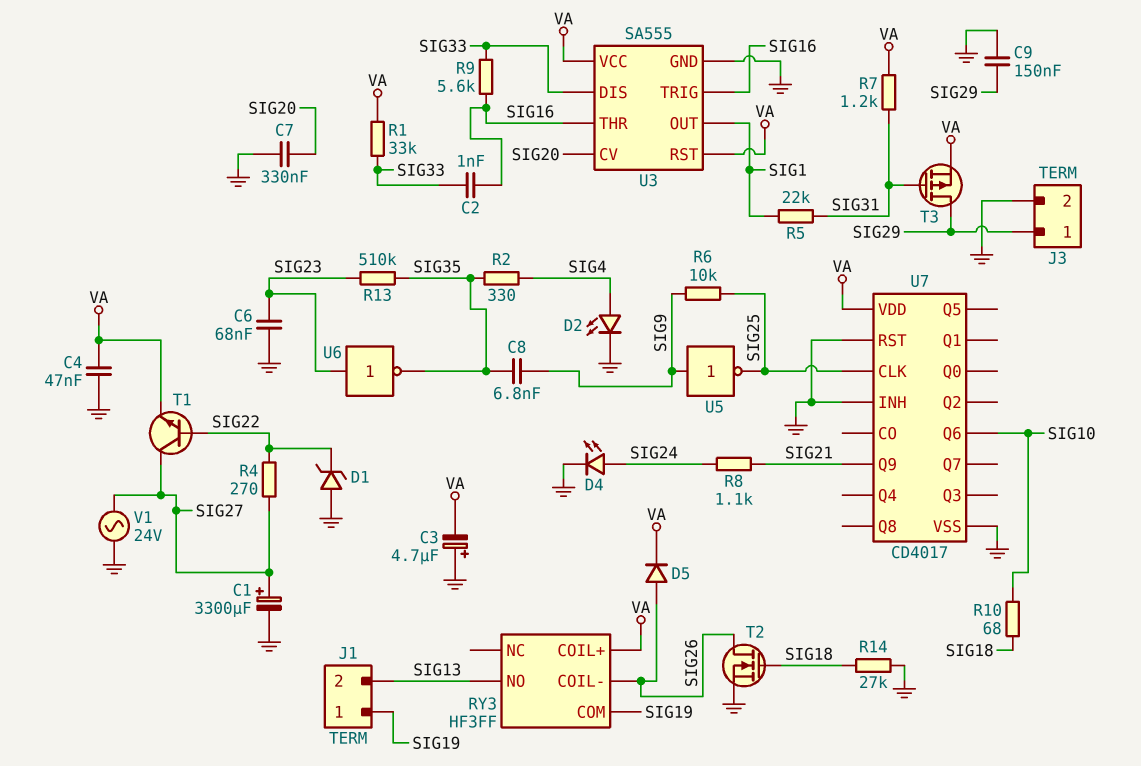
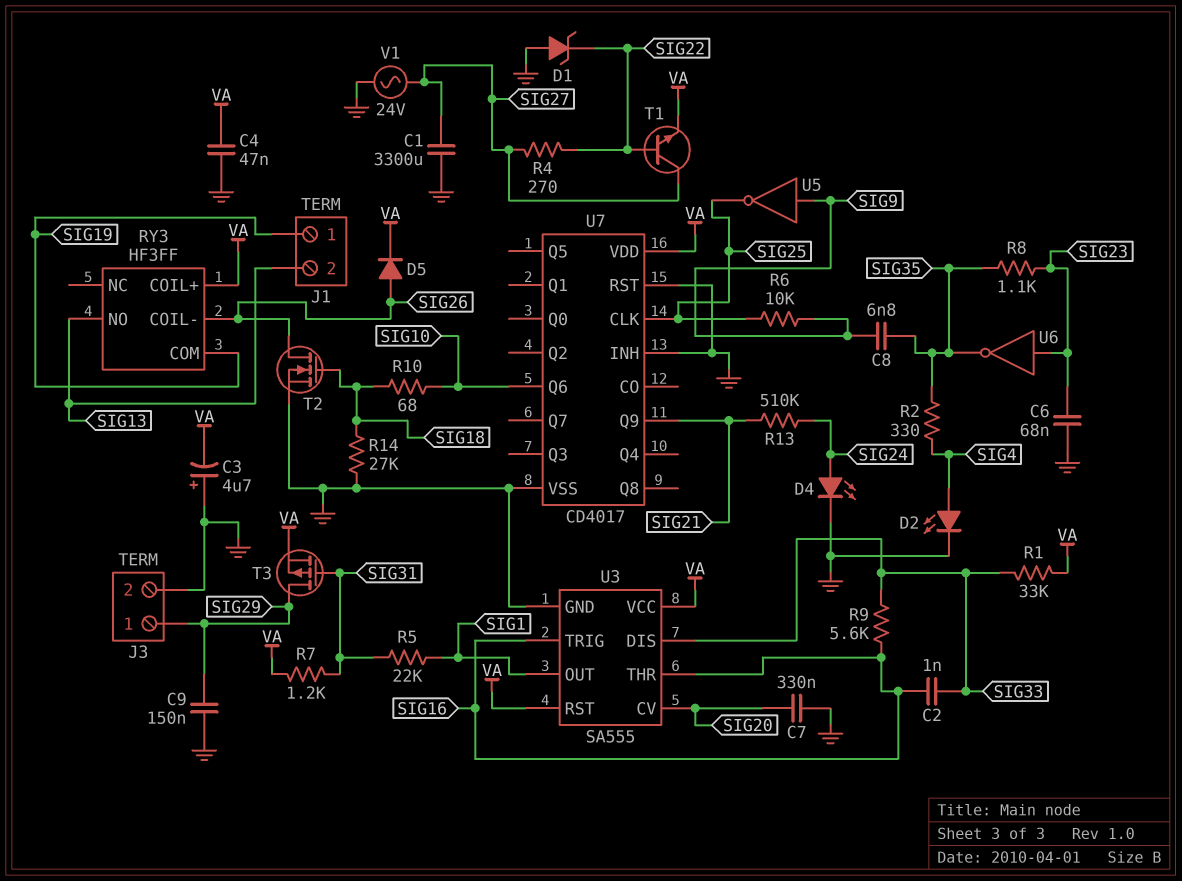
C1: 3300uF (plus SIG27, minus GND) -> 3300uF (GND, SIG27)
R8: 1.1k (SIG21, SIG24) -> 1.1k (SIG23, SIG35)
R13: 510k (SIG23, SIG35) -> 510k (SIG21, SIG24)

